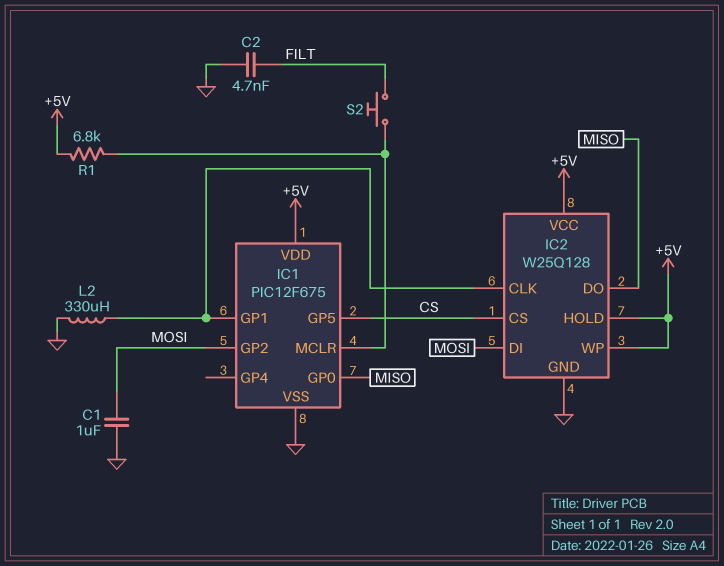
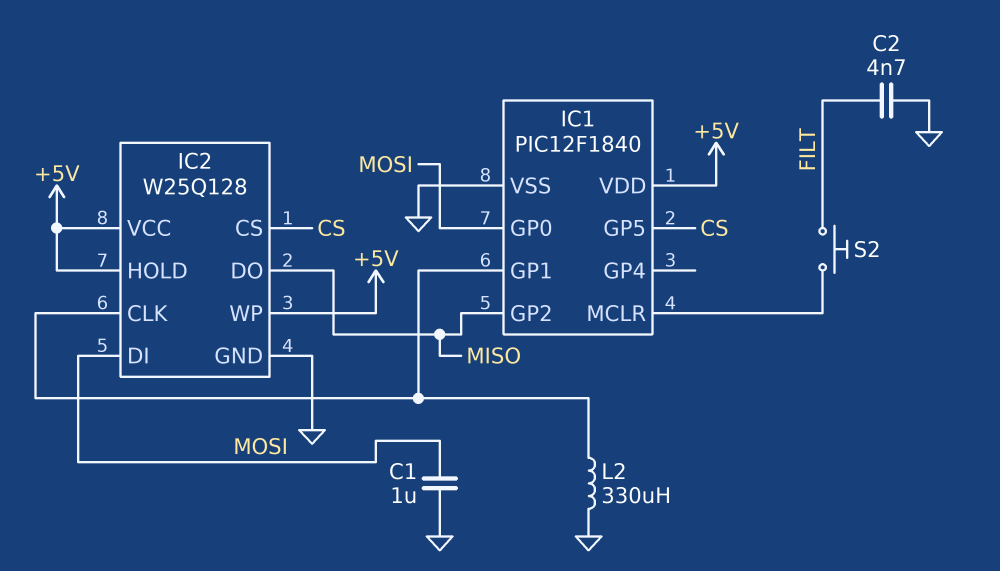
IC1: PIC12F675 -> PIC12F1840
IC1 pin GP0: MISO -> MOSI
IC1 pin GP2: MOSI -> MISO
R1: 6.8k (+5V, IC1/MCLR) -> none

